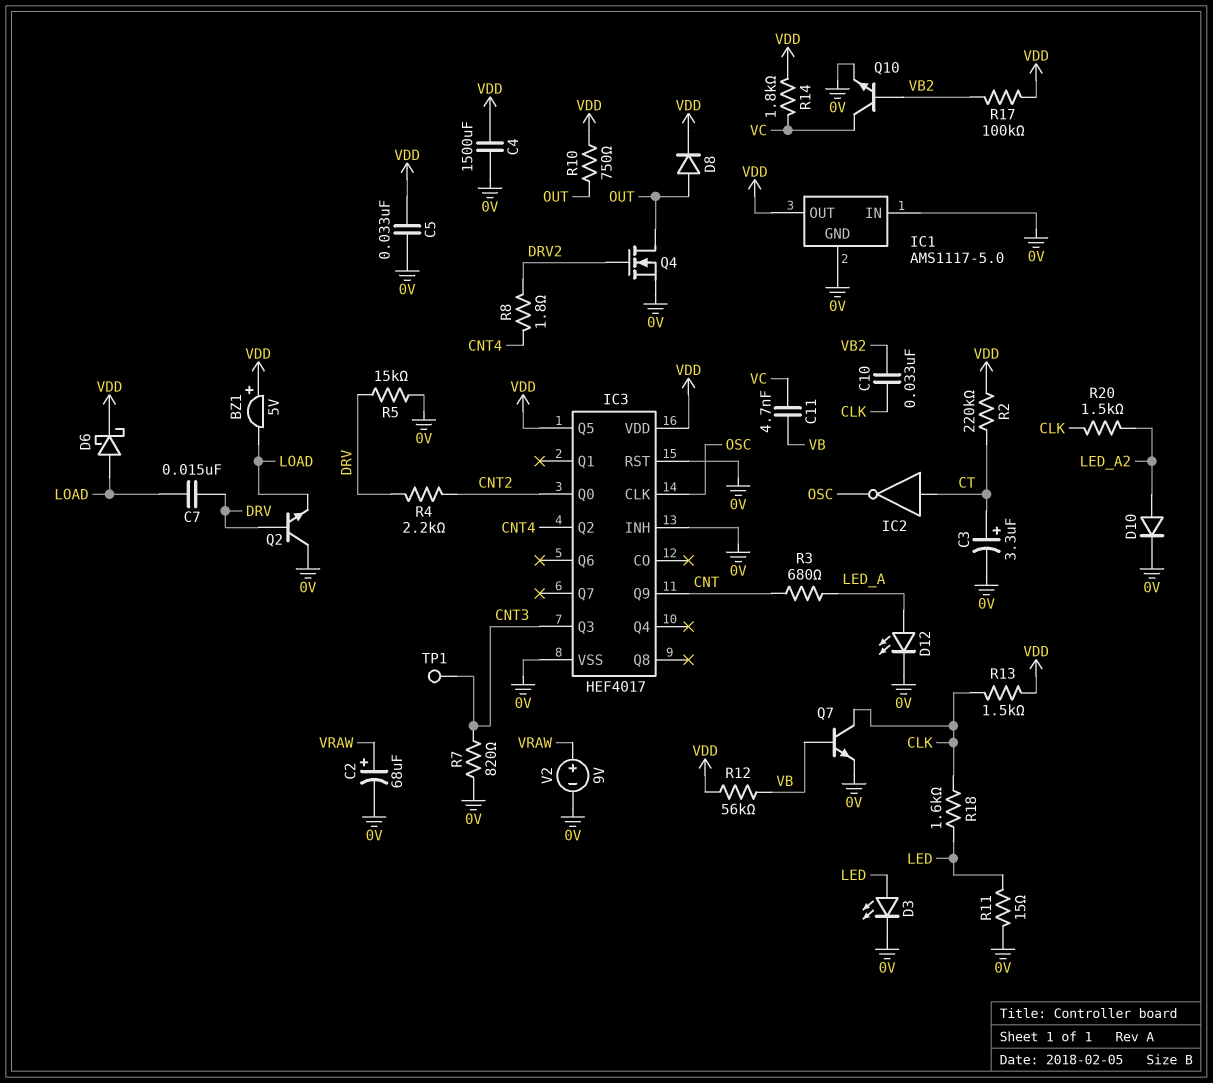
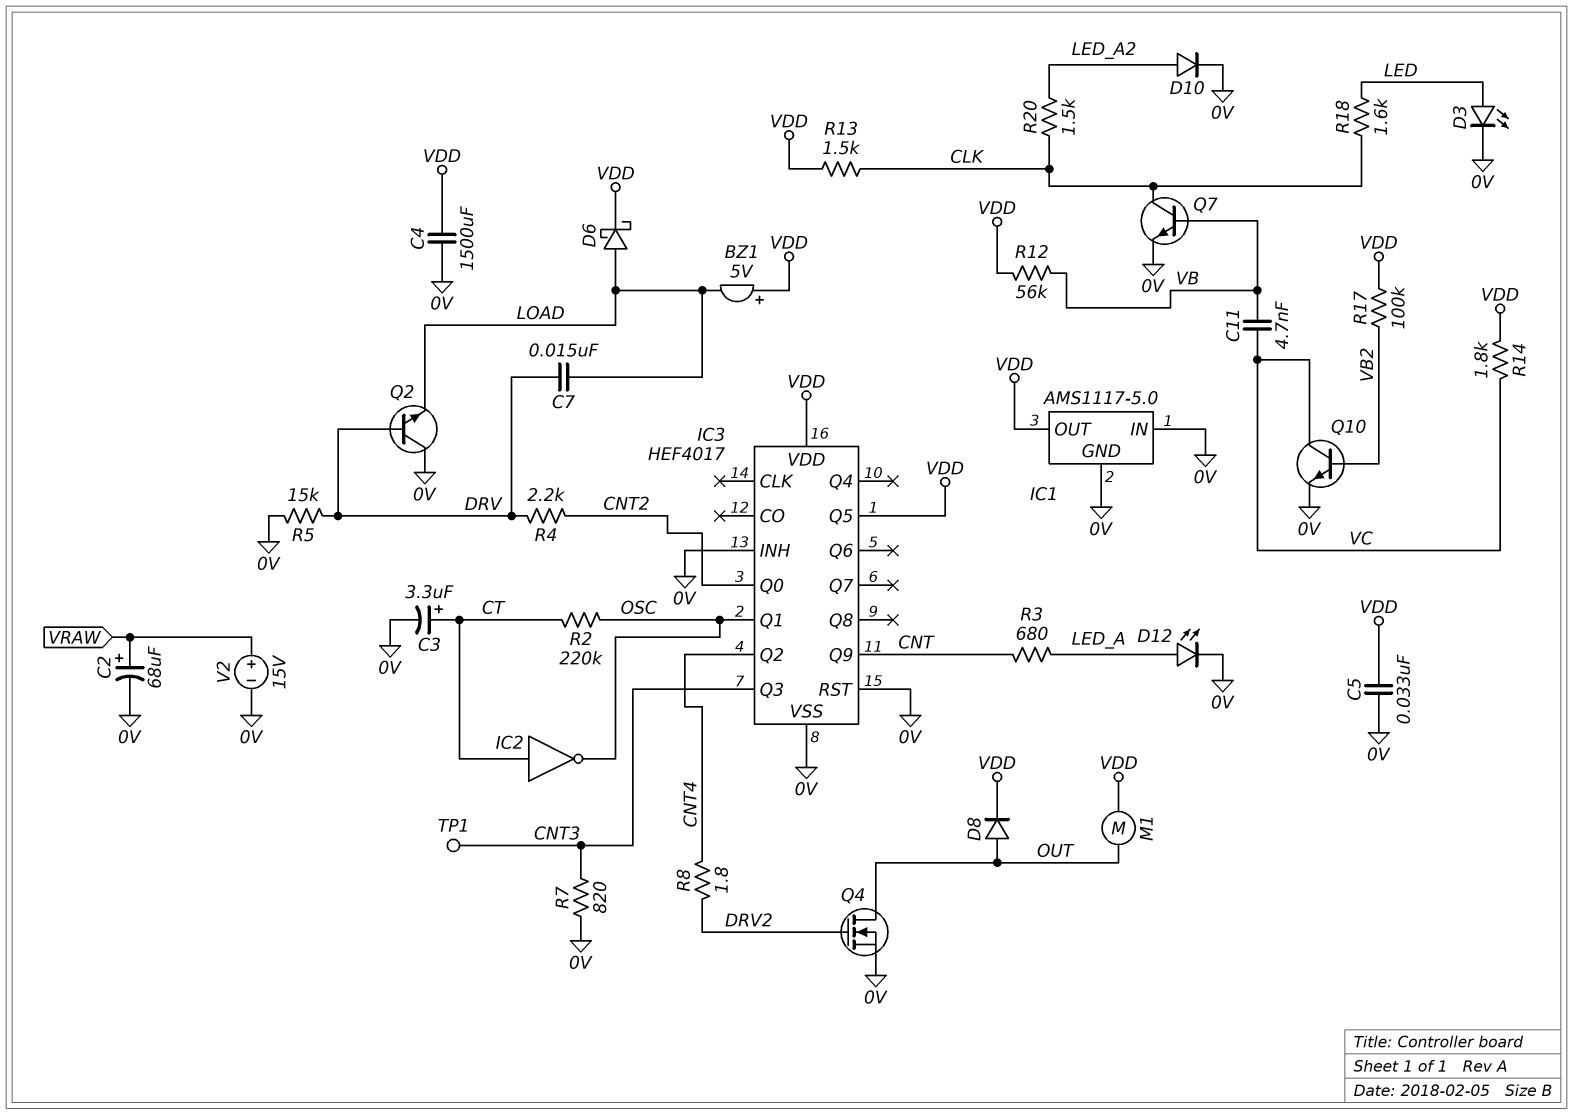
C10: 33nF (CLK, VB2) -> none
IC3 pin CLK: OSC -> none
IC3 pin Q1: none -> OSC
M1: none -> motor (OUT, VDD)
R2: 220k (CT, VDD) -> 220k (CT, OSC)
R10: 750 (OUT, VDD) -> none
R11: 15 (0V, LED) -> none
V2: 9V (plus VRAW, minus 0V) -> 15V (plus VRAW, minus 0V)

